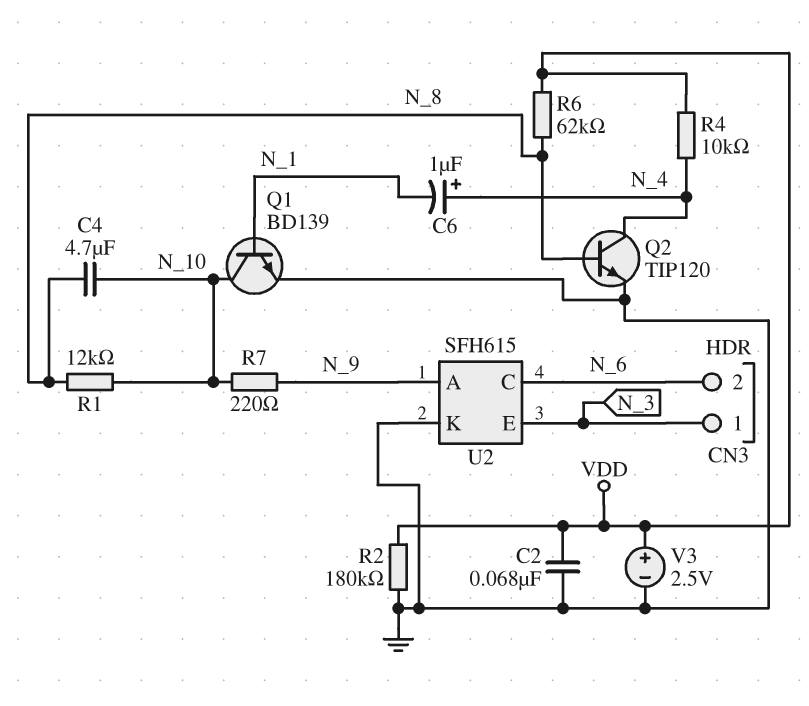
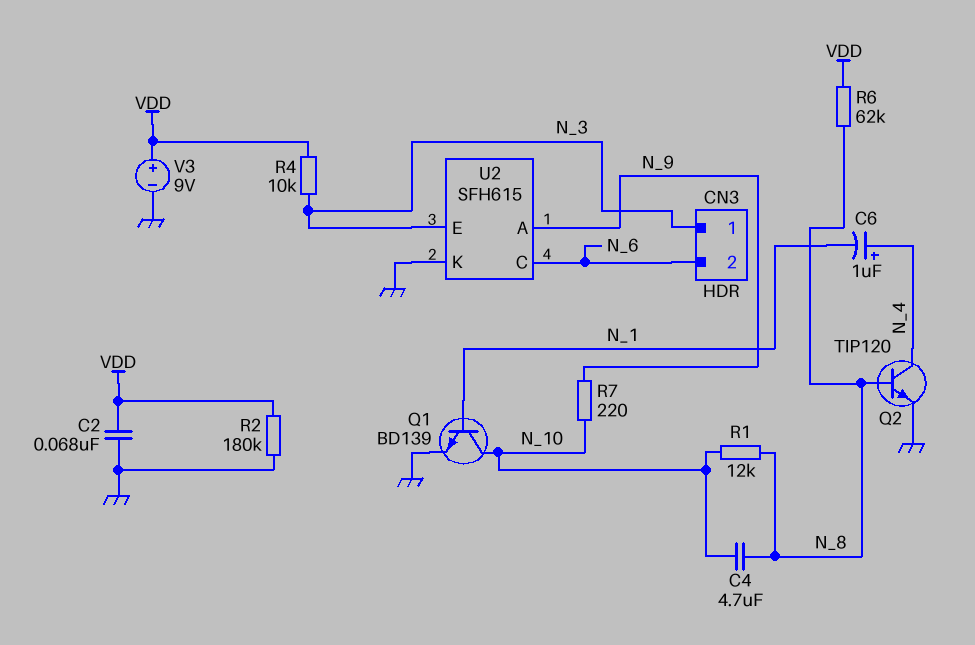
R4: 10k (N_4, VDD) -> 10k (N_3, VDD)
V3: 2.5V (plus VDD, minus GND) -> 9V (plus VDD, minus GND)

